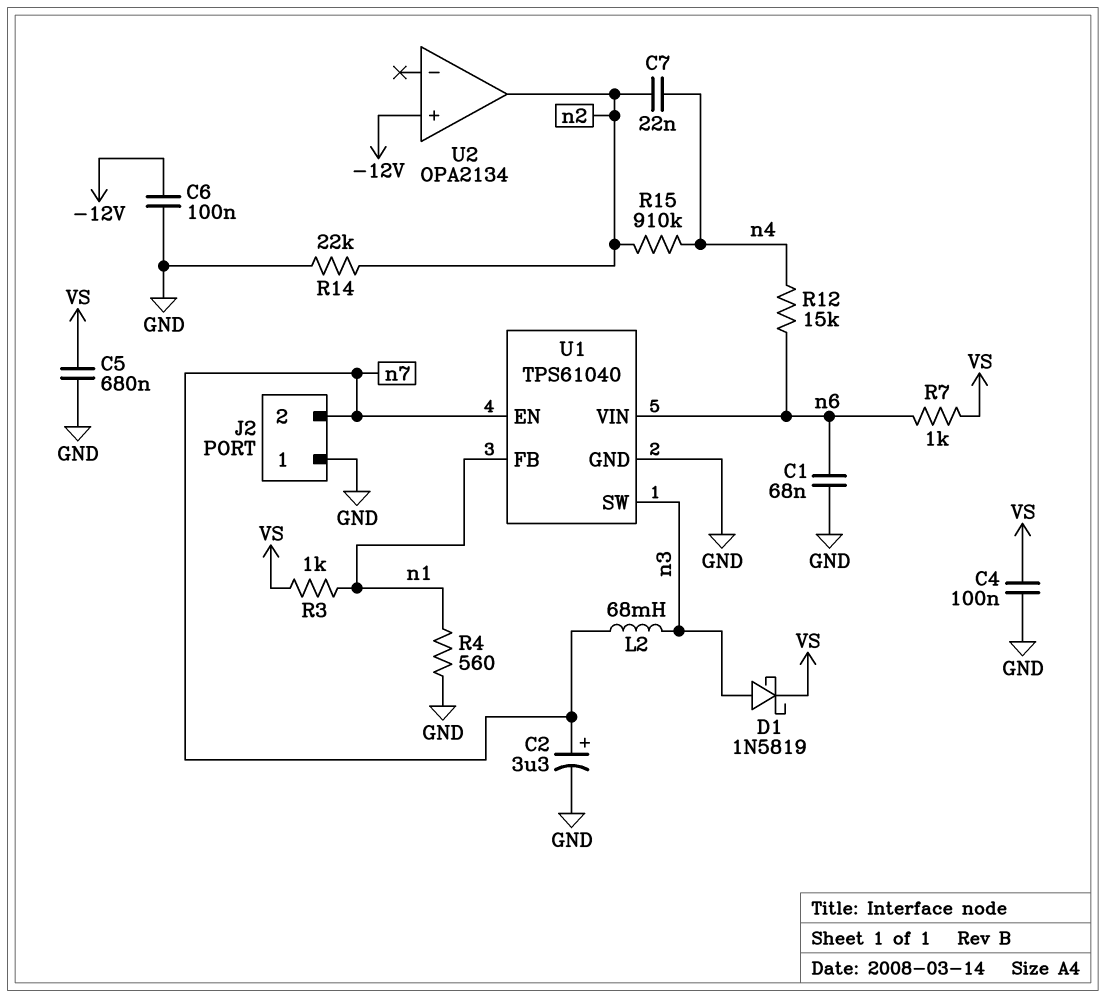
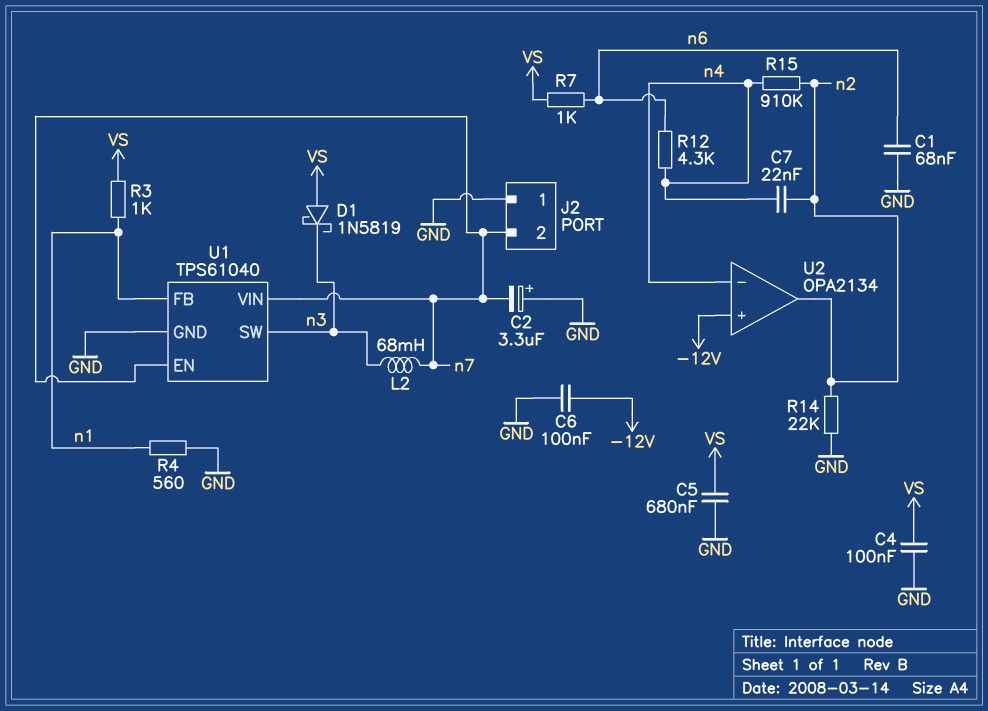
C2: 3.3uF (plus n7, minus GND) -> 3.3uF (plus GND, minus n7)
D1: schottky 1N5819 (A n3, K VS) -> schottky 1N5819 (A VS, K n3)
R12: 15k (n4, n6) -> 4.3k (n4, n6)
U1 pin VIN: n6 -> n7
U2 pin in-: none -> n4

